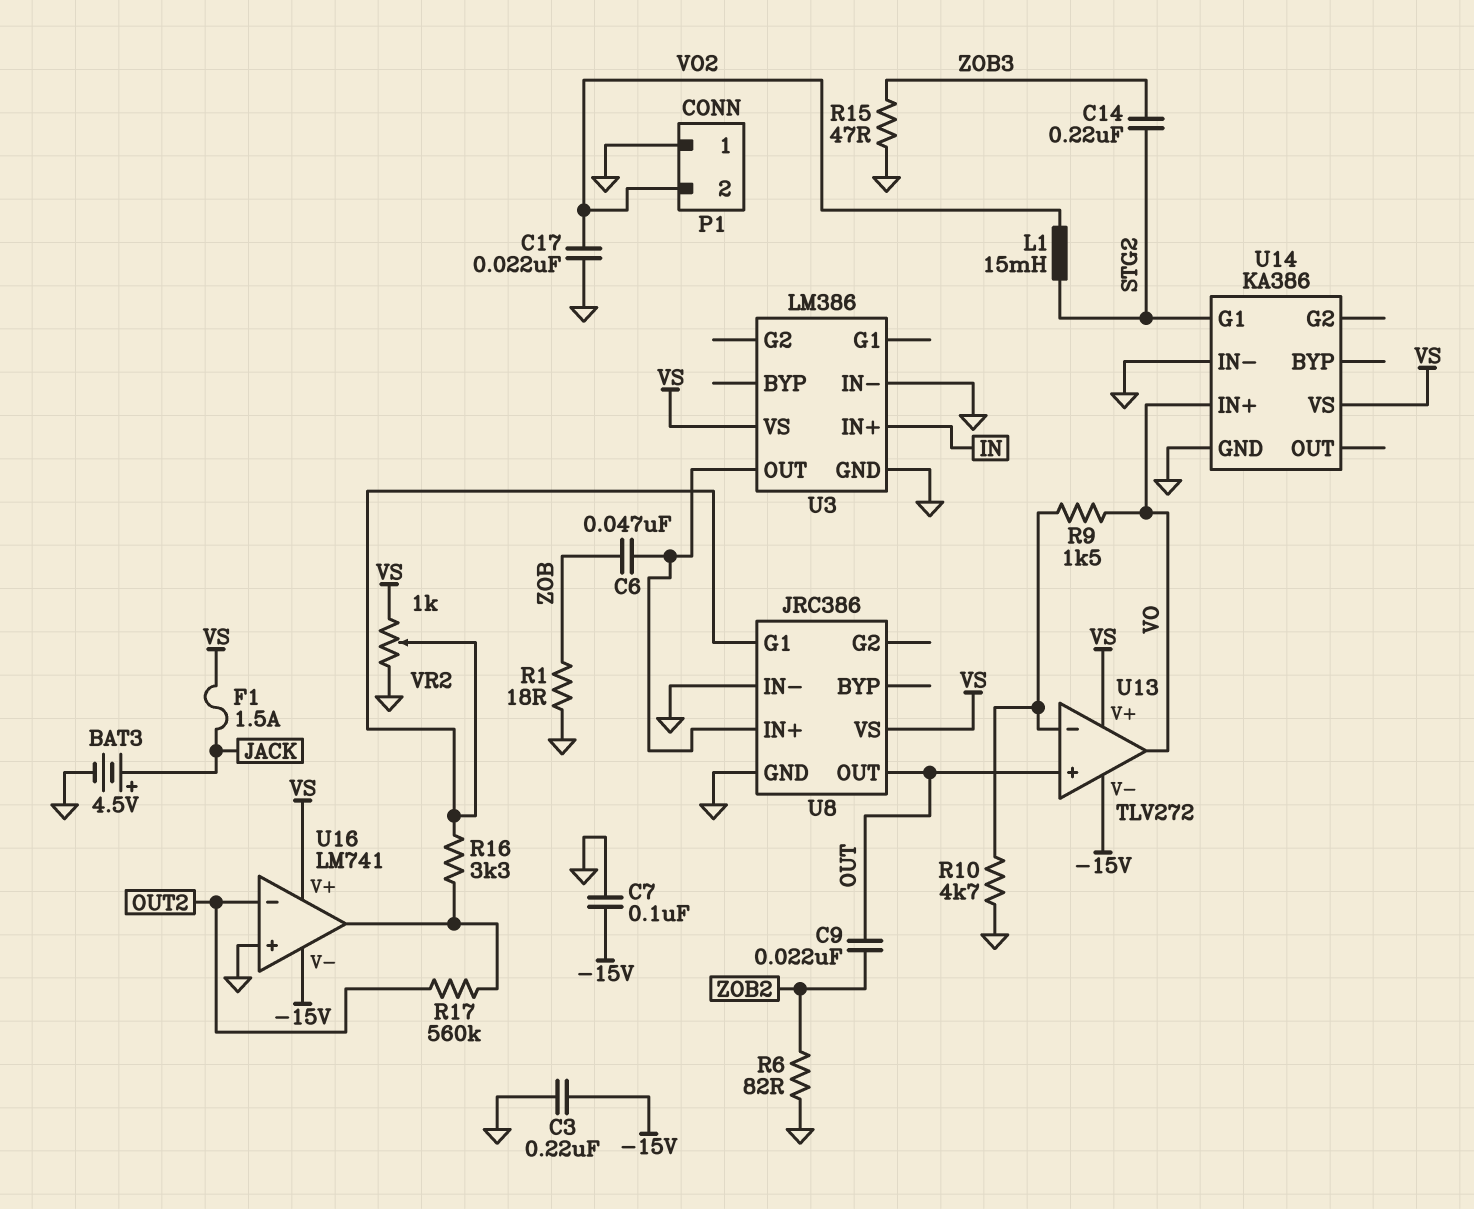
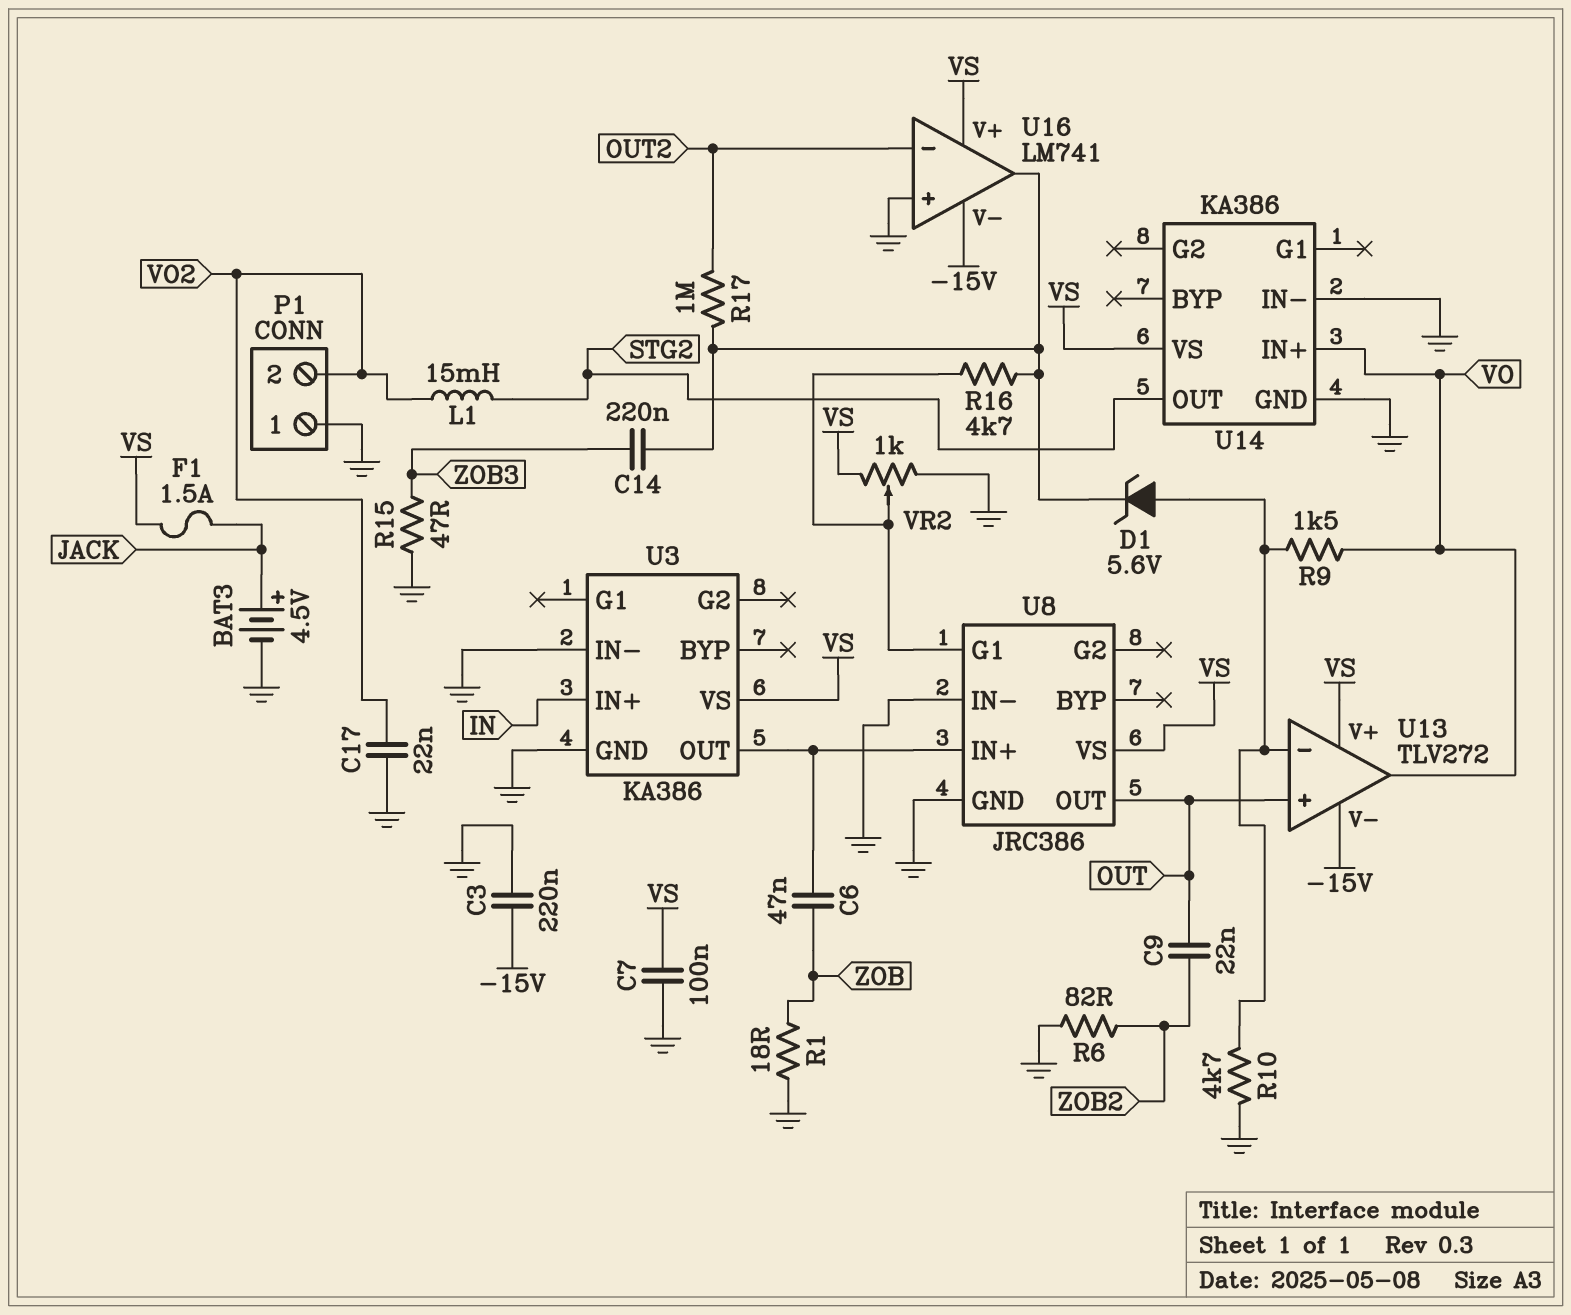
C7: 100nF (-15V, GND) -> 100nF (GND, VS)
C14: 220nF (STG2, ZOB3) -> 220nF (U16/out, ZOB3)
D1: none -> zener 5.6V (A U13/in-, K U16/out)
R16: 3.3k (U8/G1, U16/out) -> 4.7k (U8/G1, U16/out)
R17: 560k (OUT2, U16/out) -> 1M (OUT2, U16/out)
U3: LM386 -> KA386
U14 pin G1: STG2 -> none
U14 pin OUT: none -> STG2

